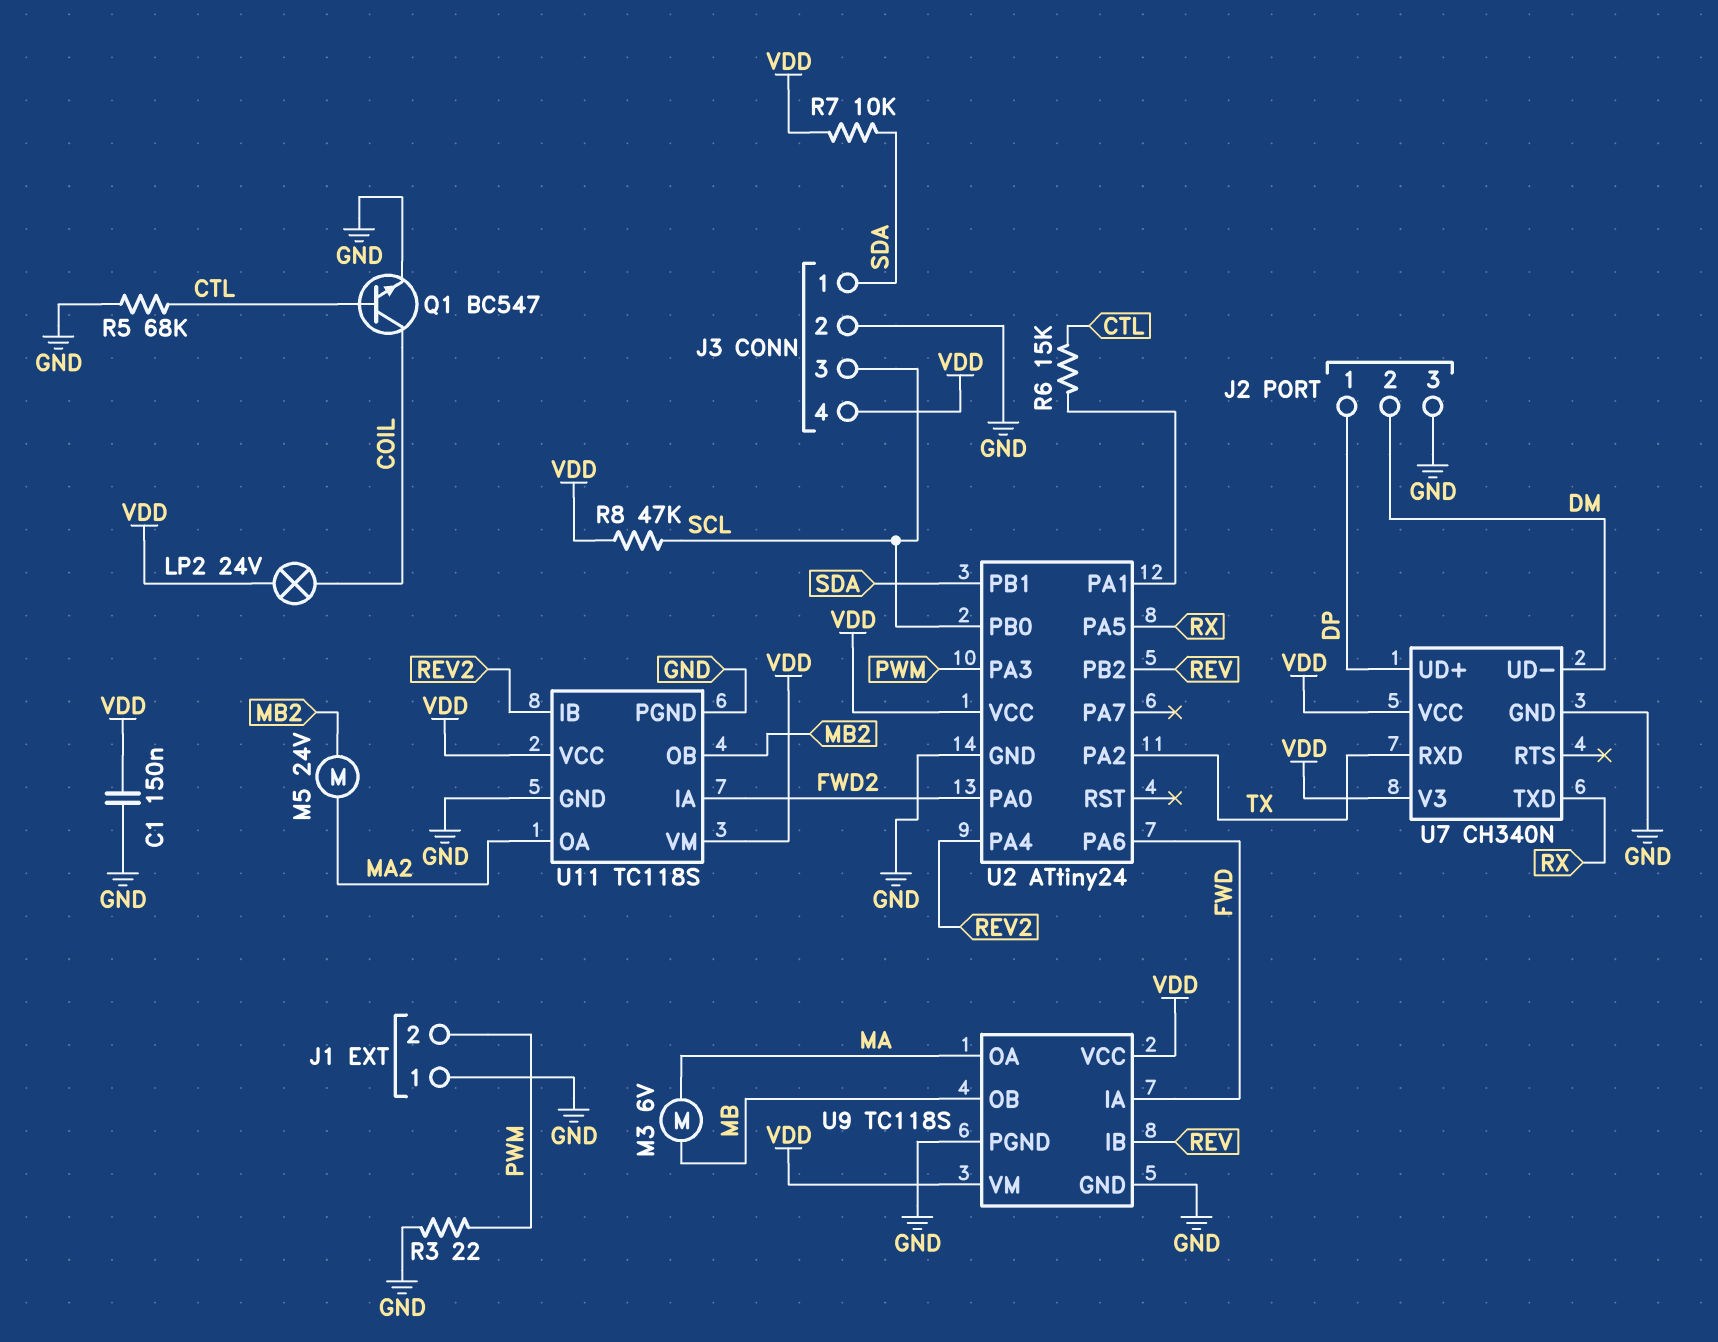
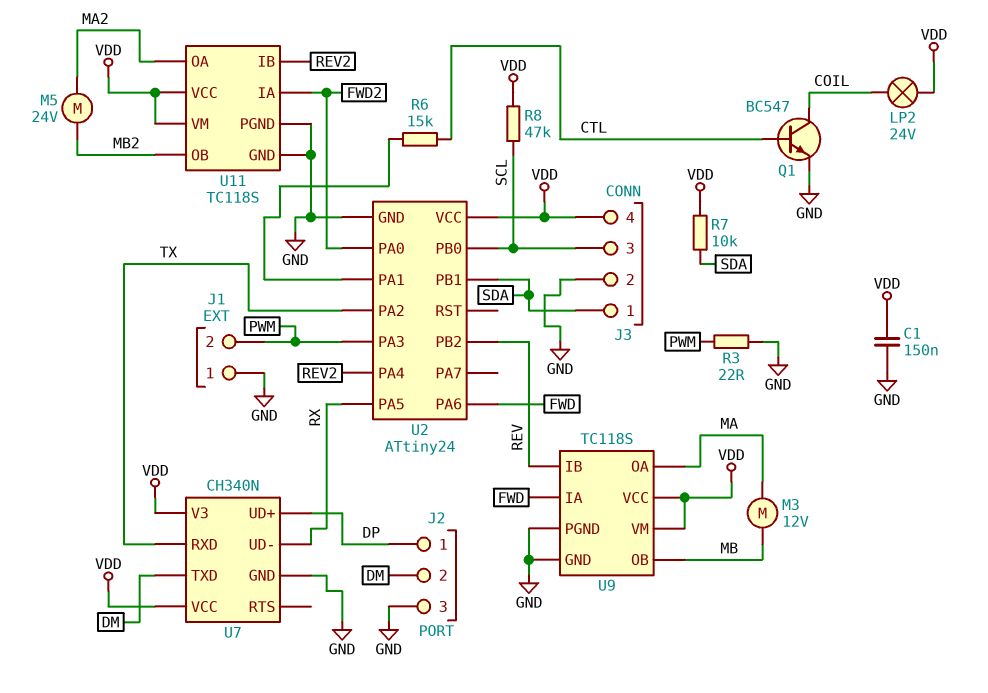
M3: motor 6V (MA, MB) -> motor 12V (MA, MB)
R5: 68k (CTL, GND) -> none
U7 pin TXD: RX -> DM
U7 pin UD-: DM -> RX

